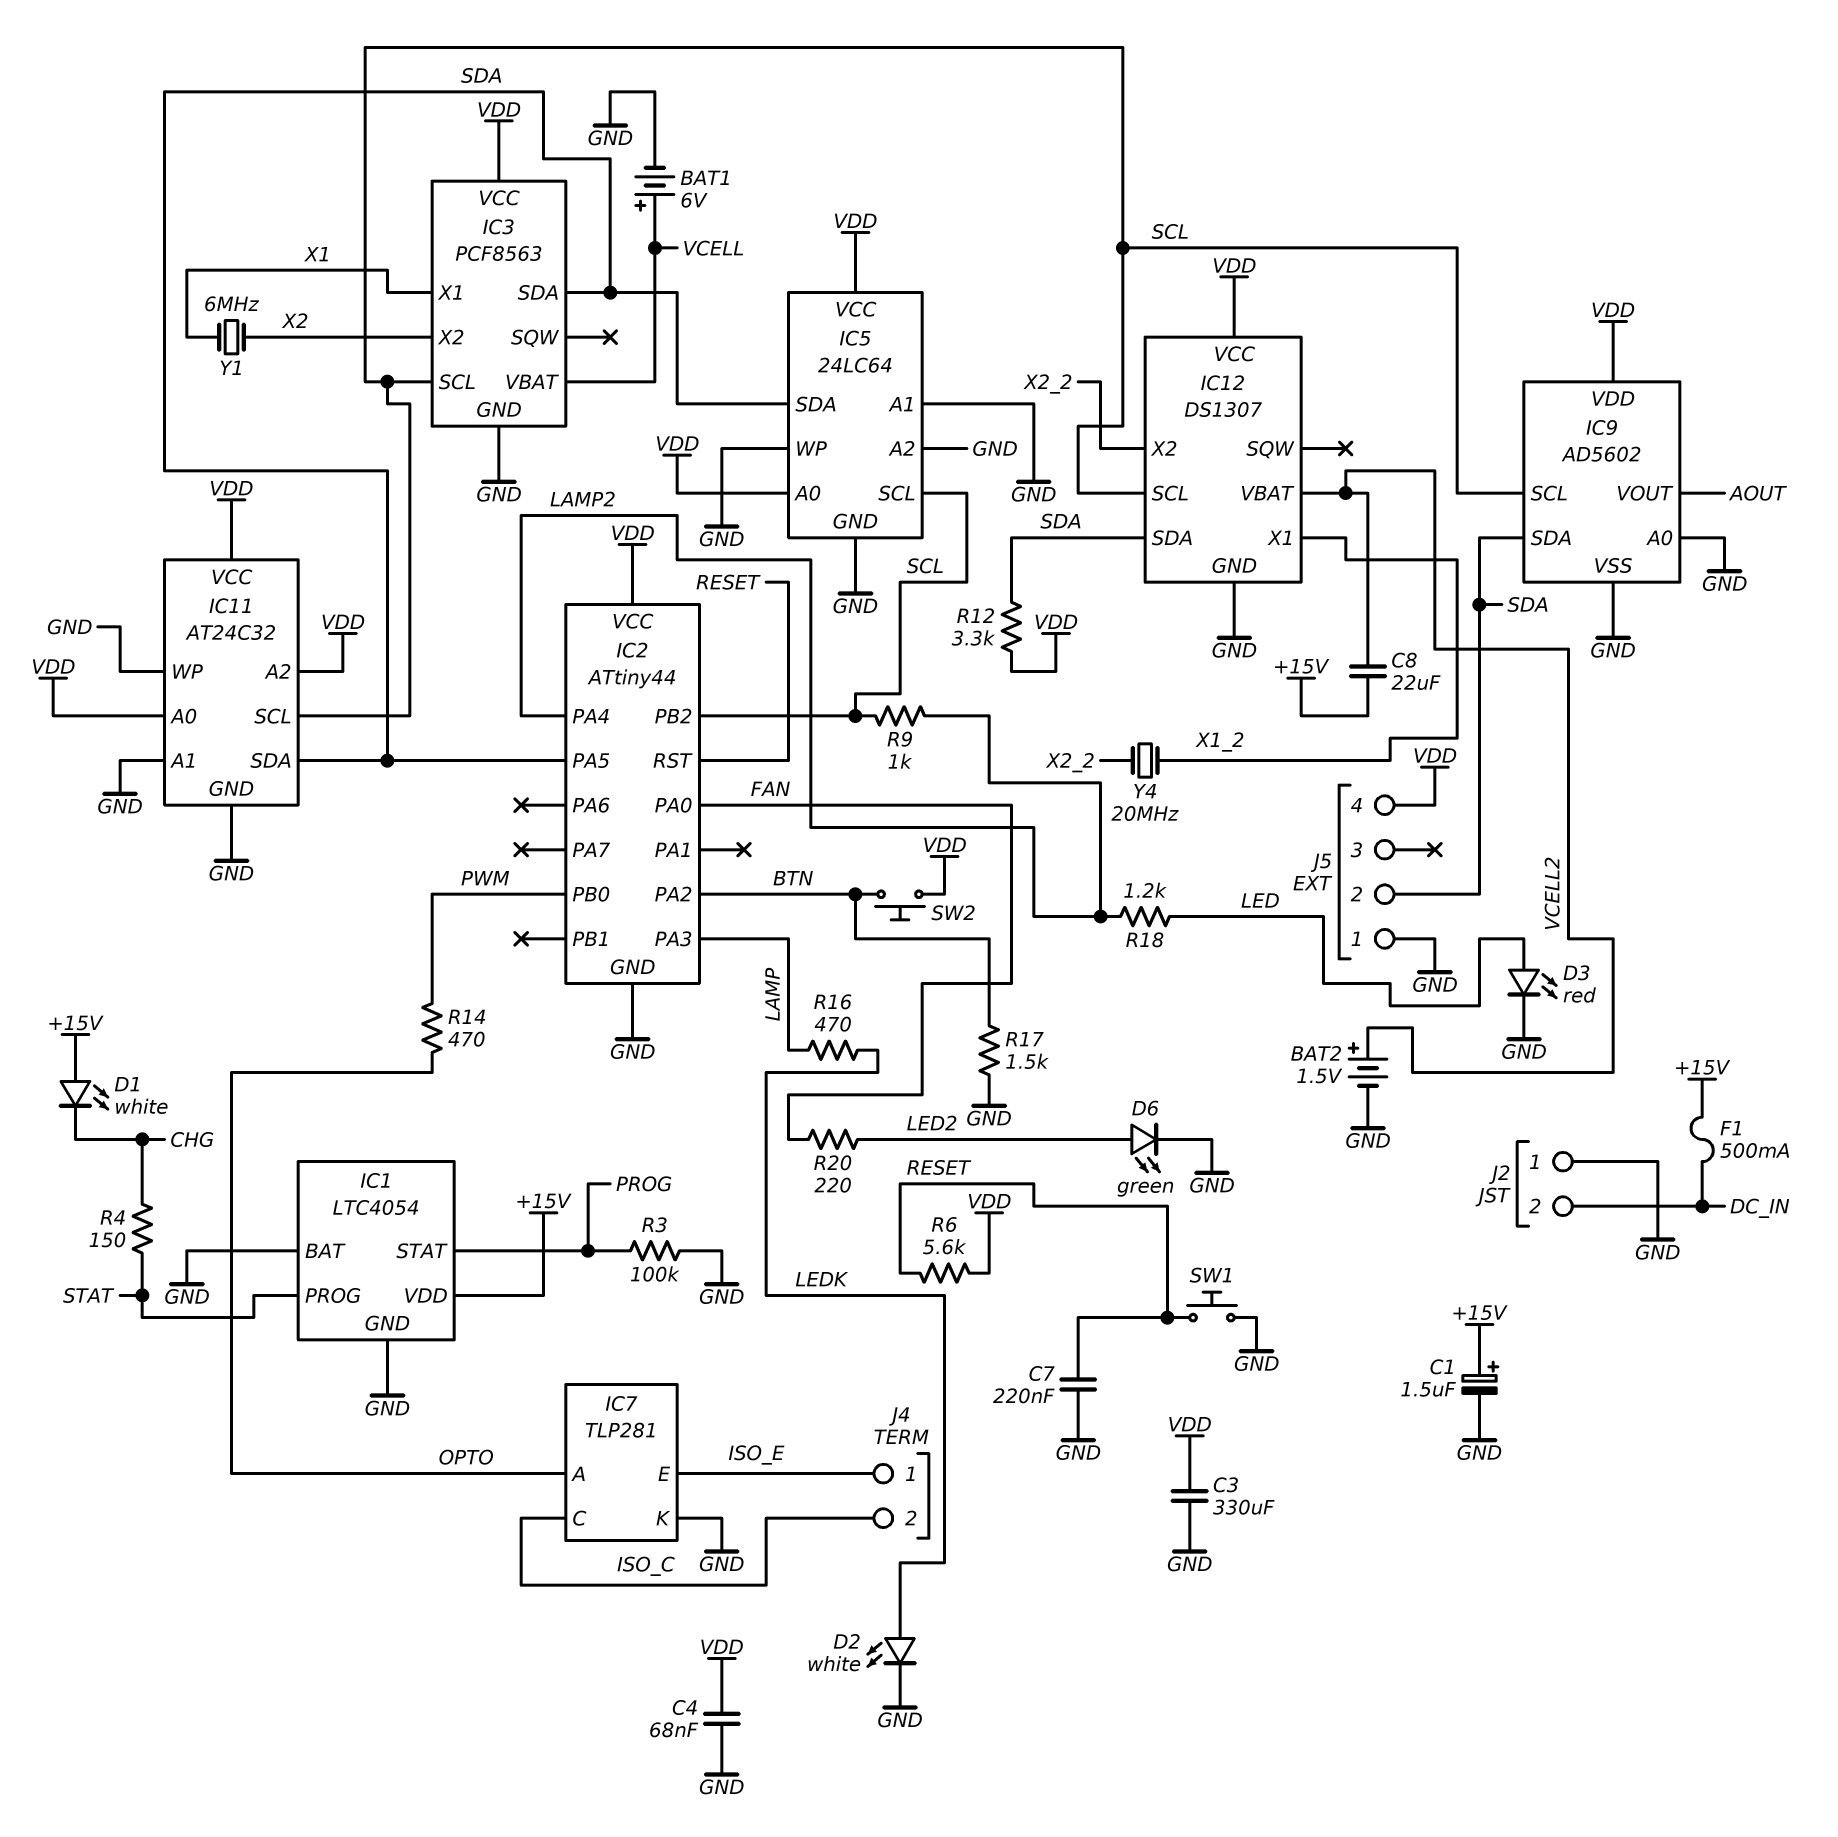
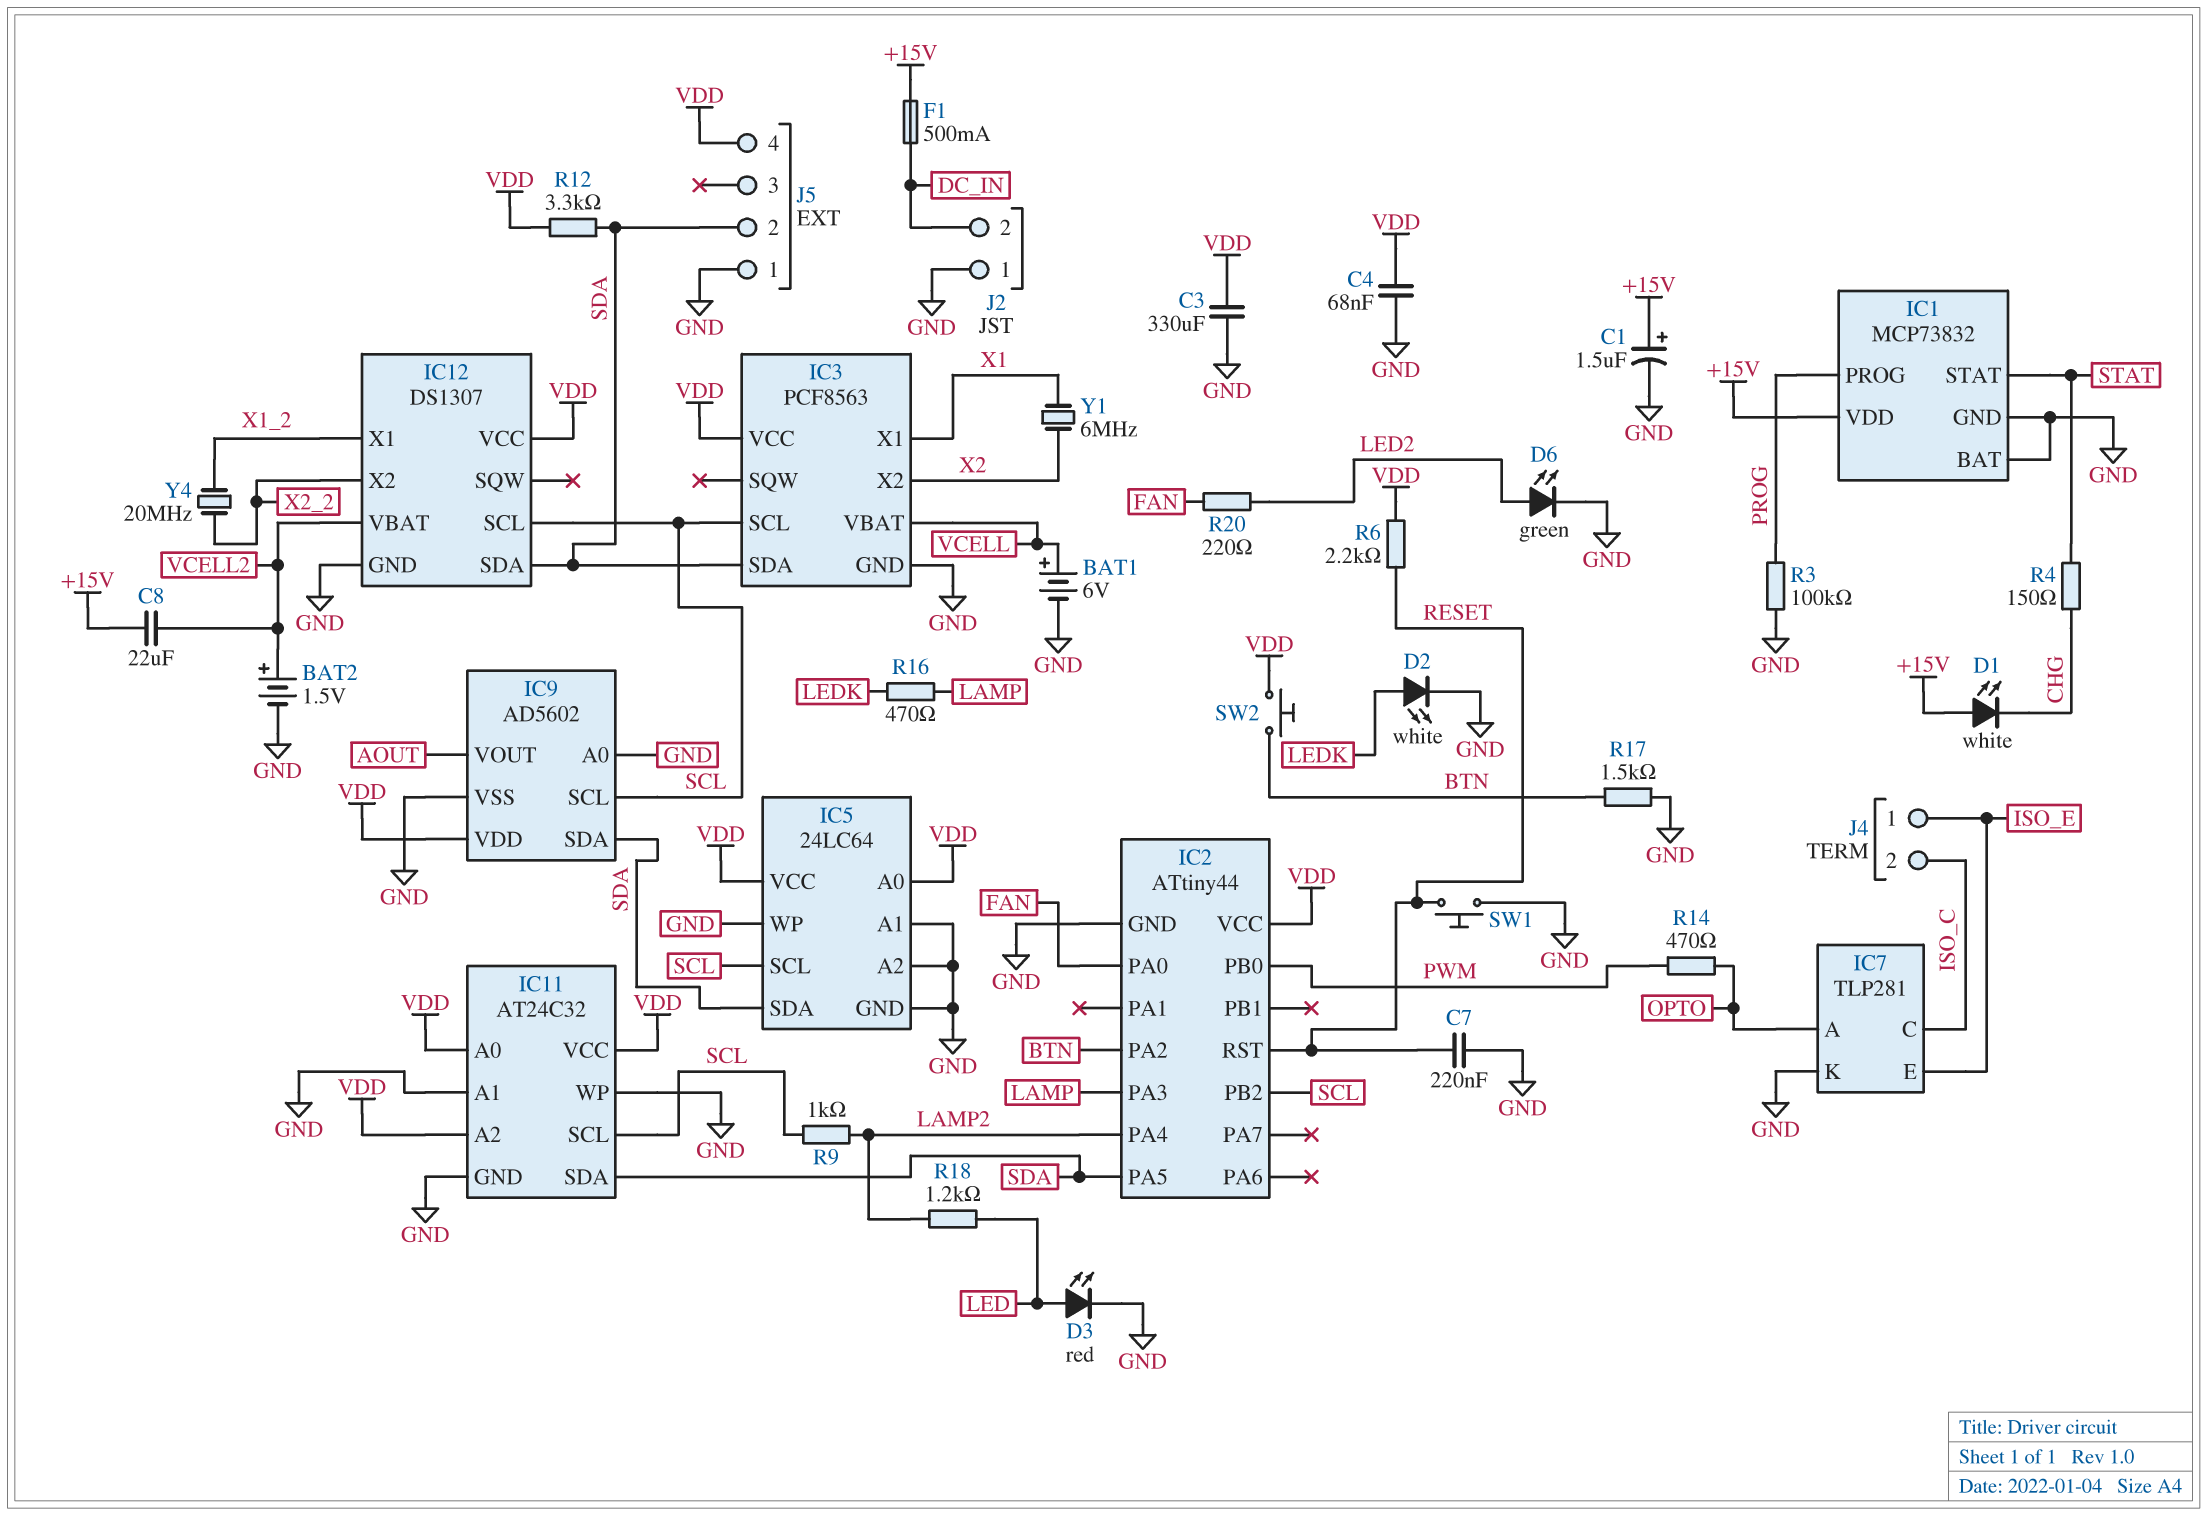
IC1: LTC4054 -> MCP73832
IC1 pin PROG: STAT -> PROG
IC1 pin STAT: PROG -> STAT
R6: 5.6k (RESET, VDD) -> 2.2k (RESET, VDD)

